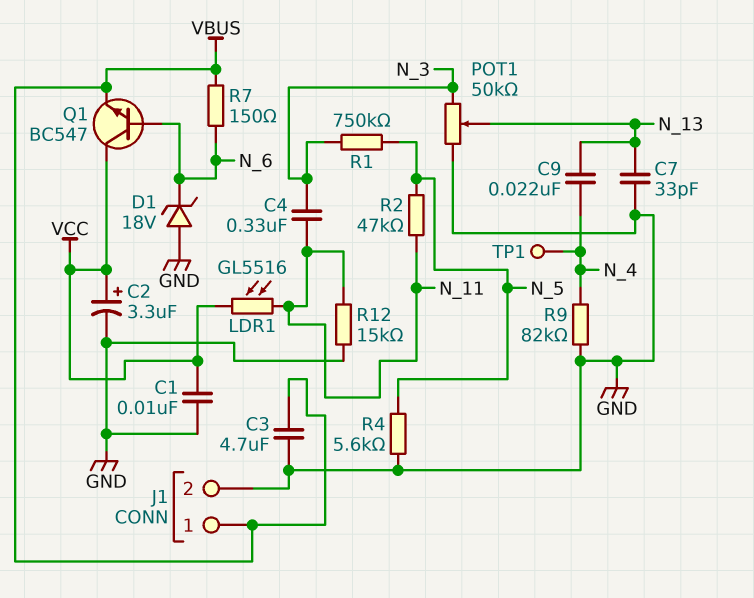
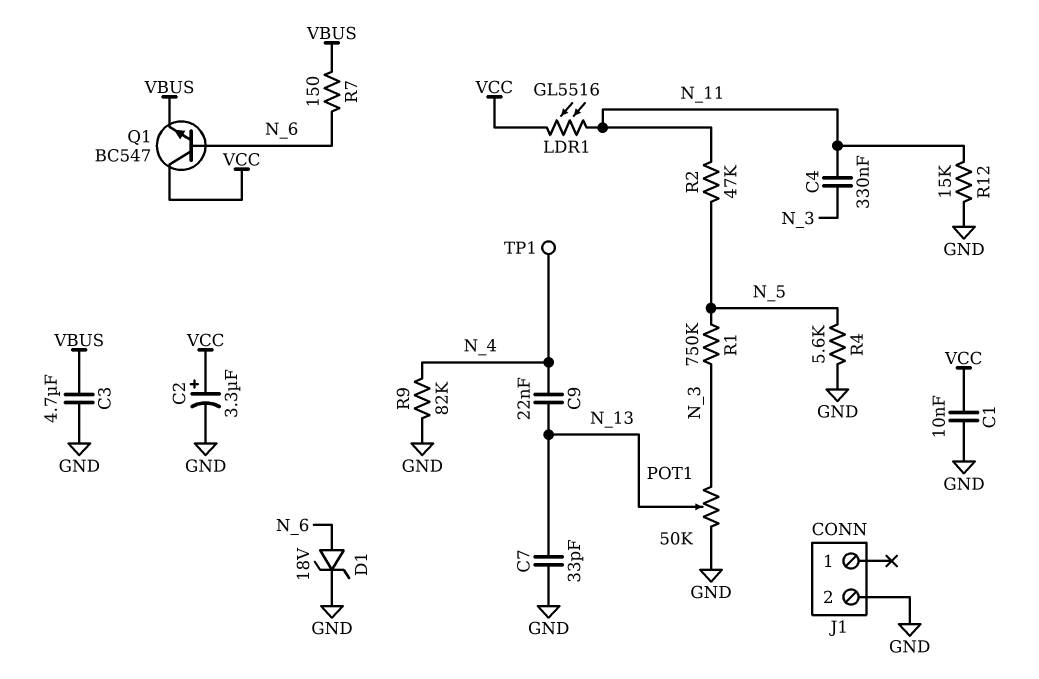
D1: zener 18V (A GND, K N_6) -> zener 18V (A N_6, K GND)
J1 pin 1: VBUS -> none

